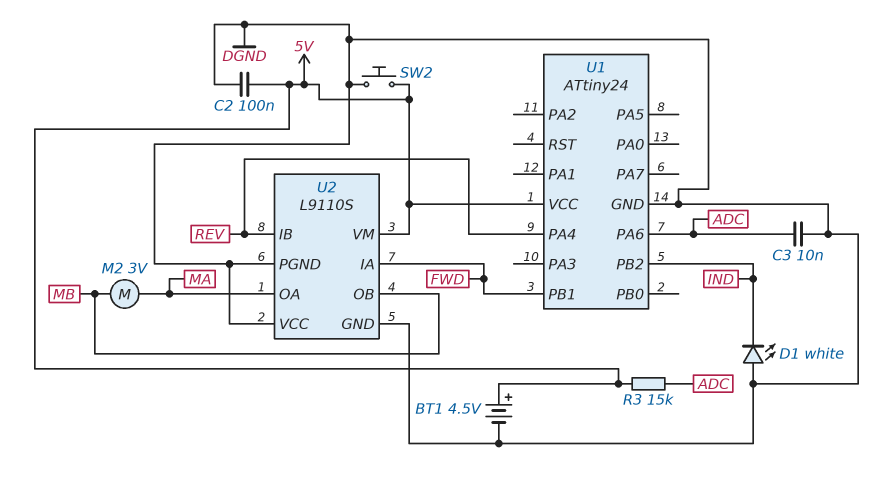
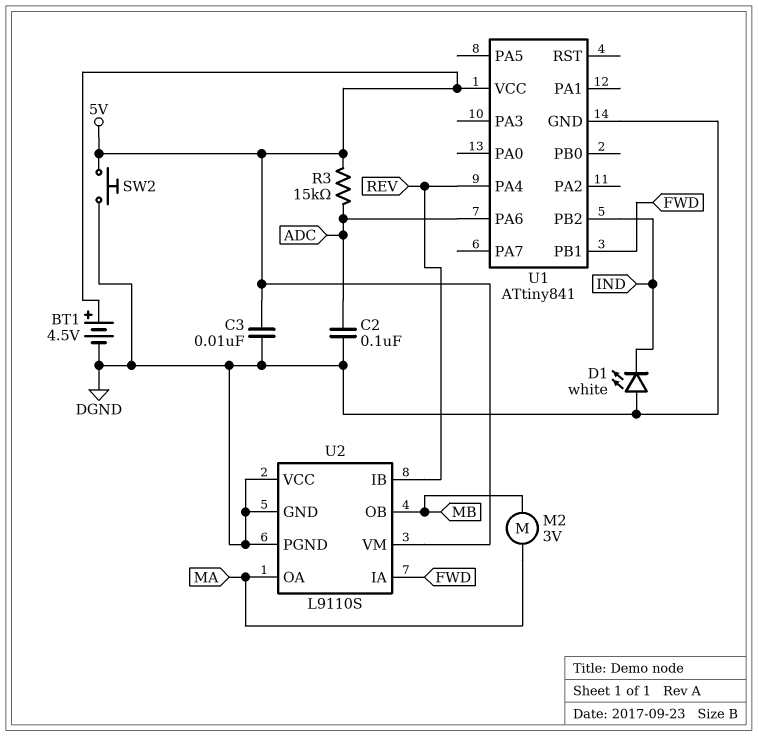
C2: 100nF (5V, DGND) -> 100nF (ADC, DGND)
C3: 10nF (ADC, DGND) -> 10nF (5V, DGND)
U1: ATtiny24 -> ATtiny841

